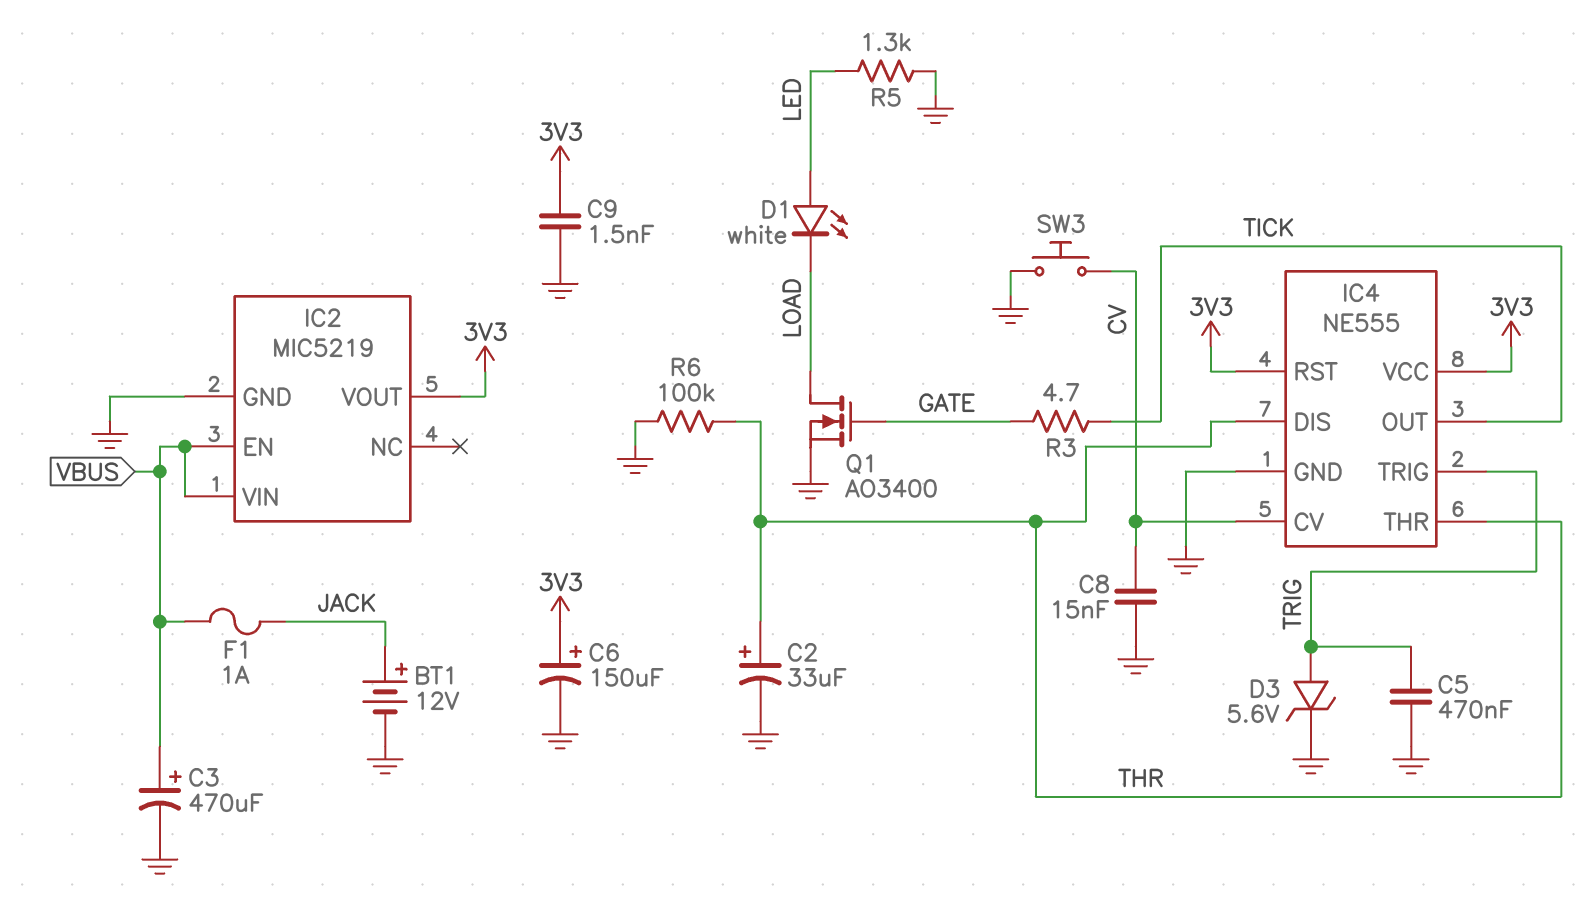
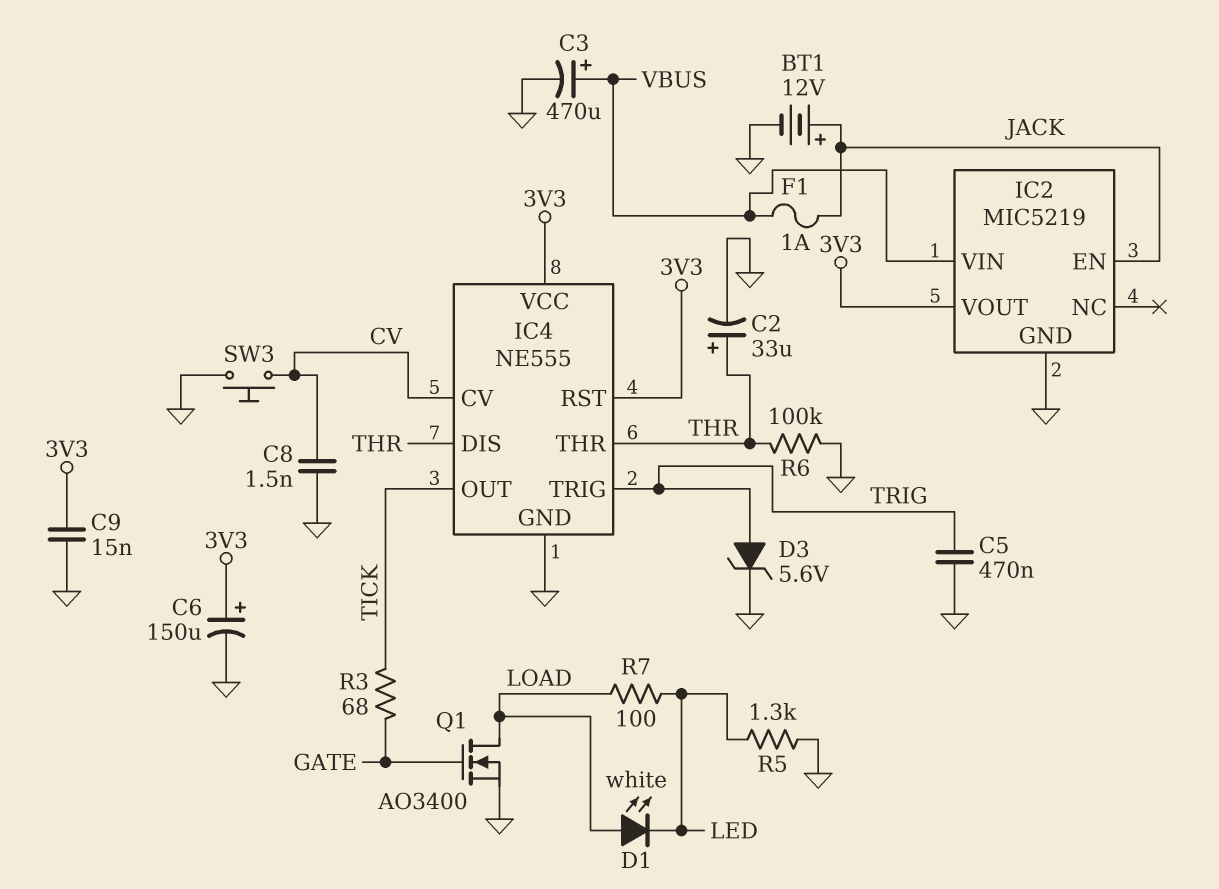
C8: 15nF (CV, GND) -> 1.5nF (CV, GND)
C9: 1.5nF (3V3, GND) -> 15nF (3V3, GND)
D1: LED white (A LED, K LOAD) -> LED white (A LOAD, K LED)
IC2 pin EN: VBUS -> JACK
R3: 4.7 (GATE, TICK) -> 68 (GATE, TICK)
R7: none -> 100 (LED, LOAD)

